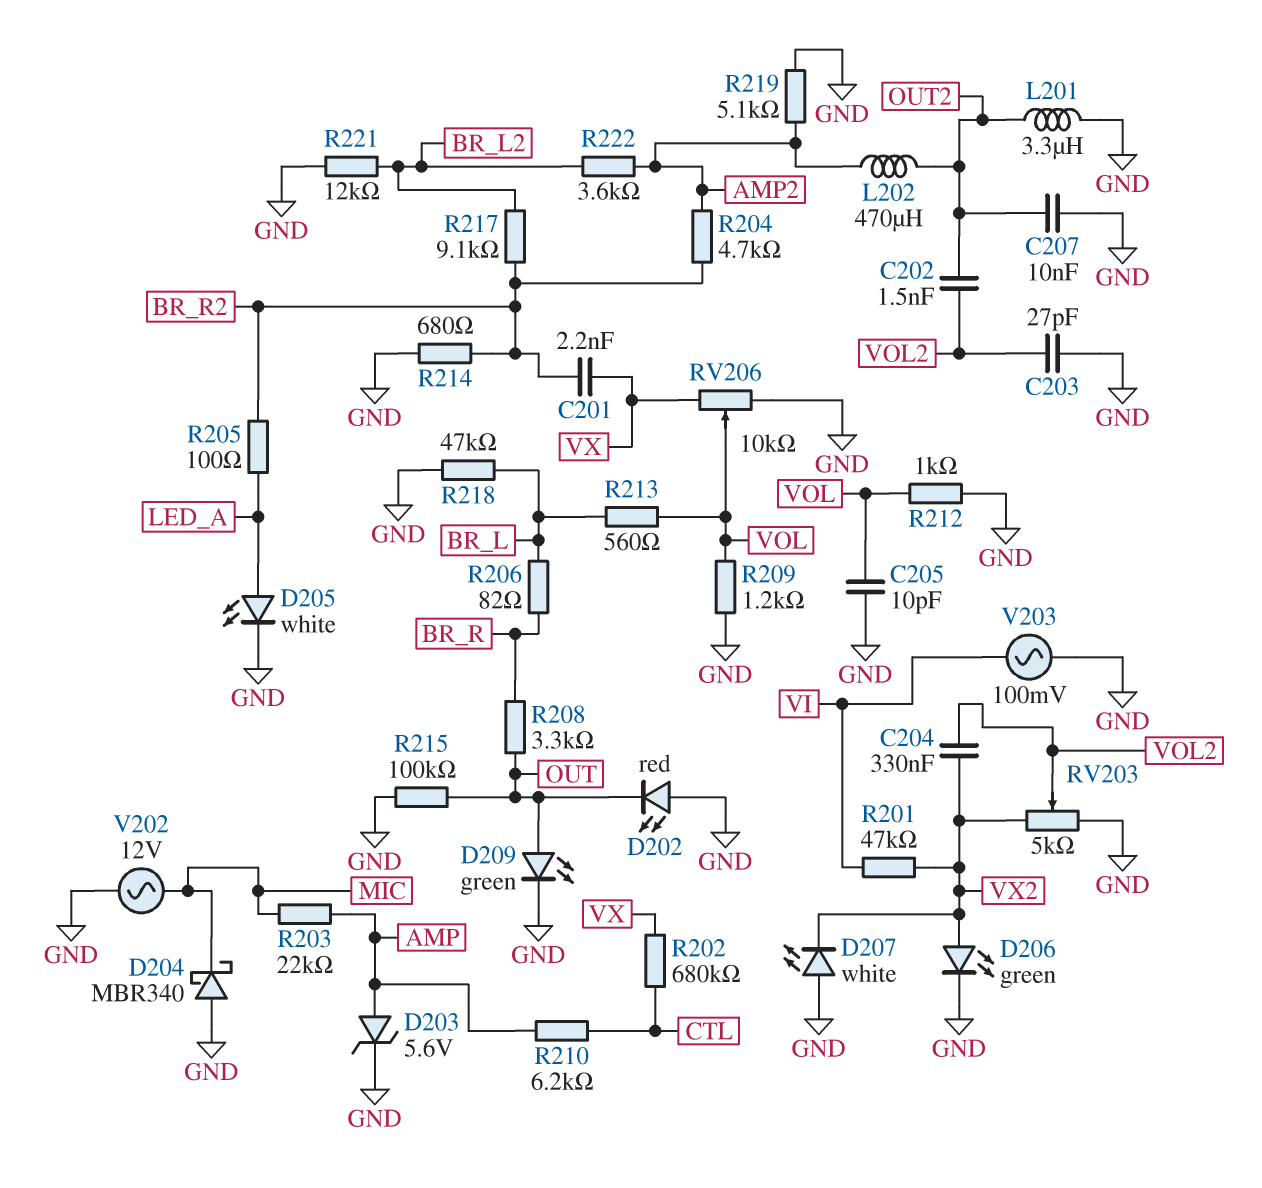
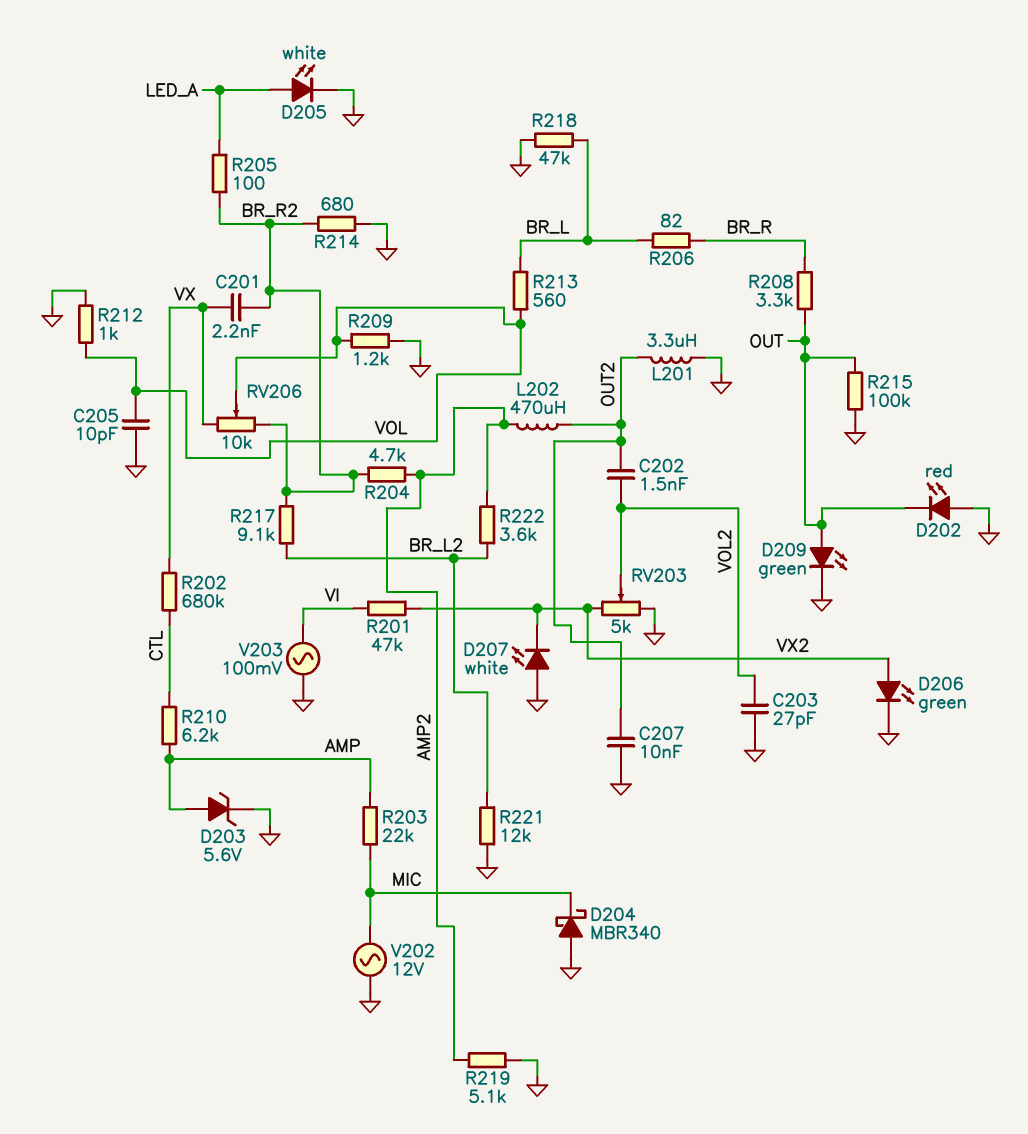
C204: 330nF (VOL2, VX2) -> none
RV206: 10k (GND, VX, wiper VOL) -> 10k (BR_R2, VX, wiper VOL)

